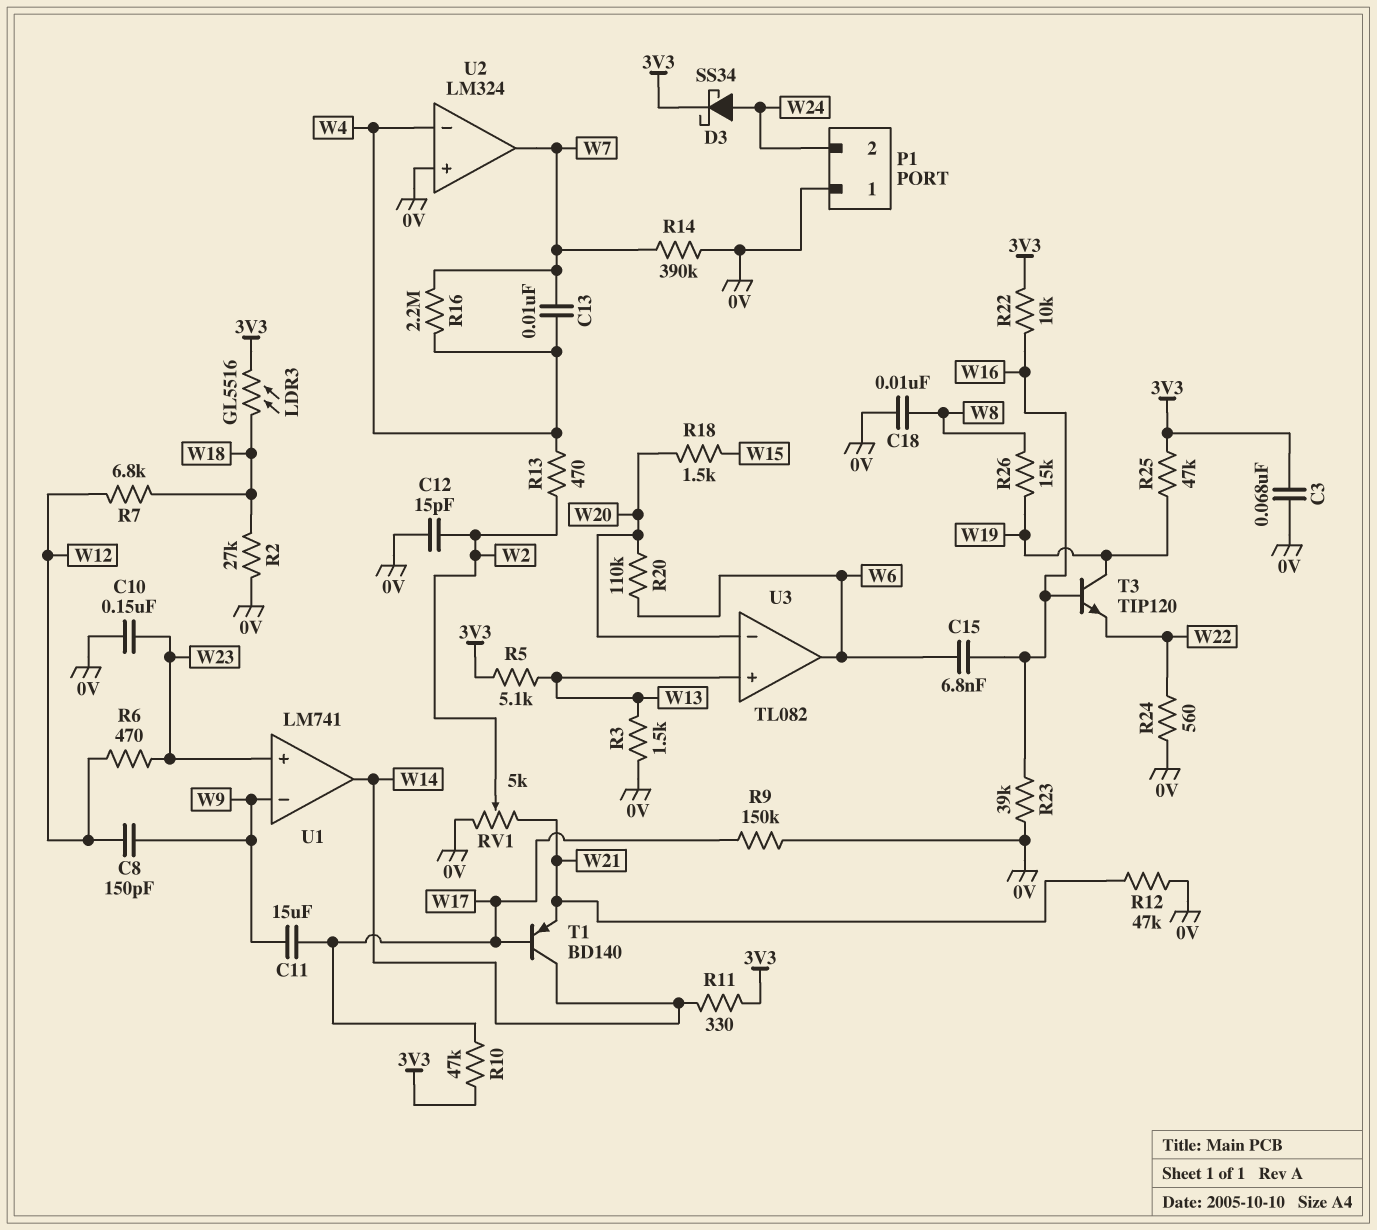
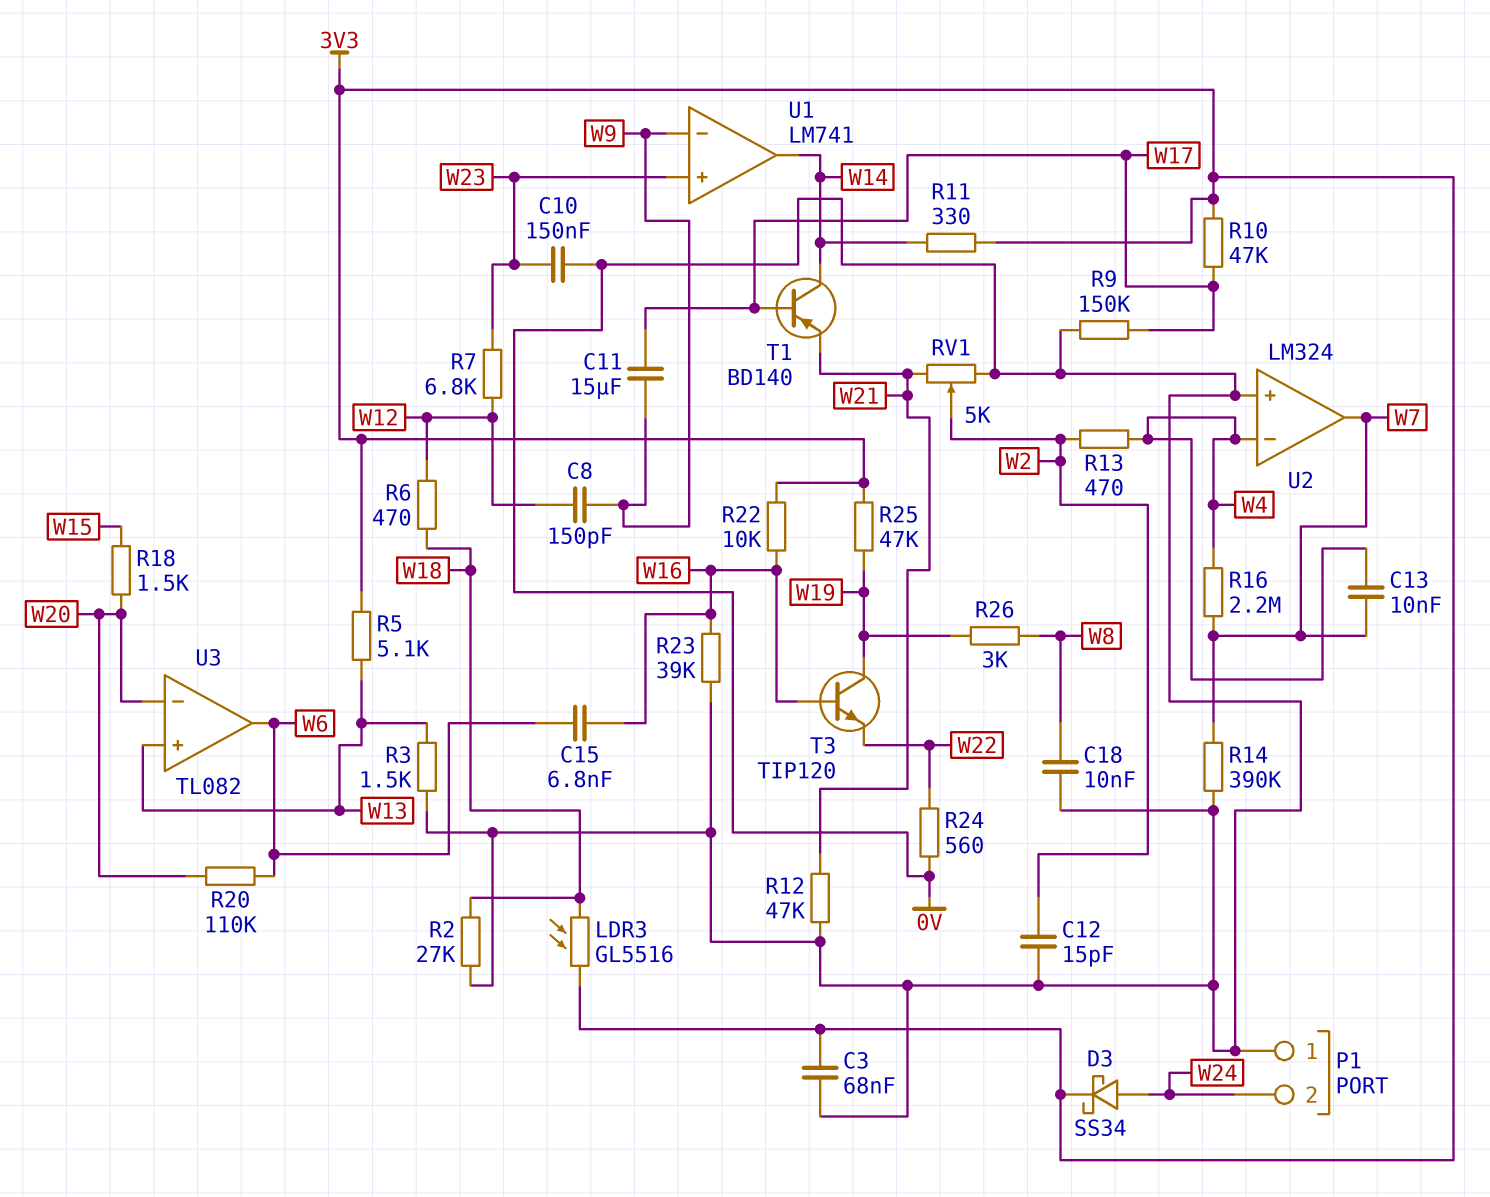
R6: 470 (W12, W23) -> 470 (W12, W18)
R7: 6.8k (W12, W18) -> 6.8k (W12, W23)
R26: 15k (W8, W19) -> 3k (W8, W19)

